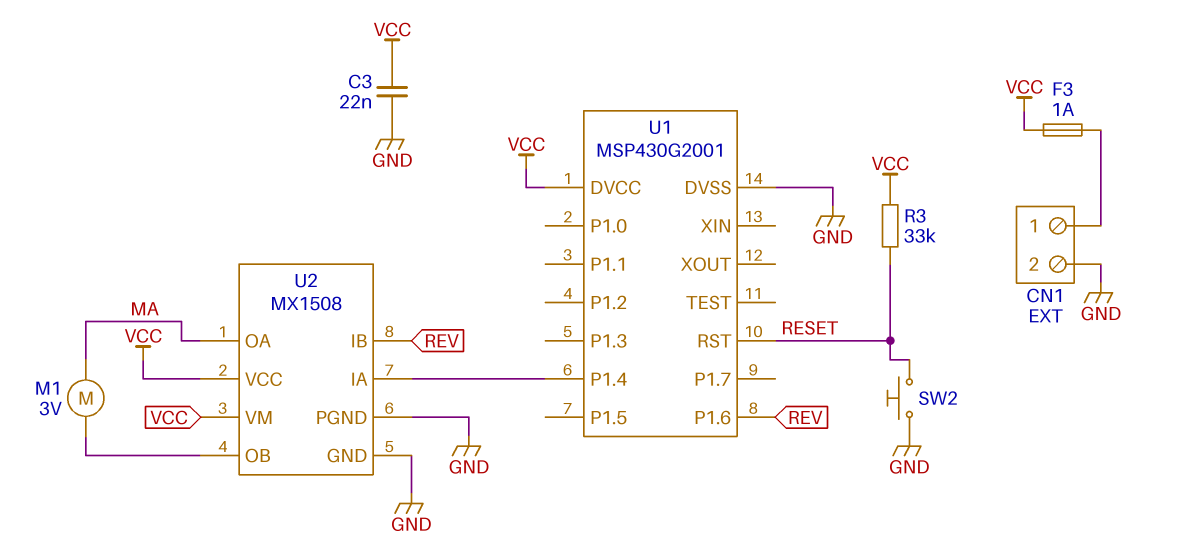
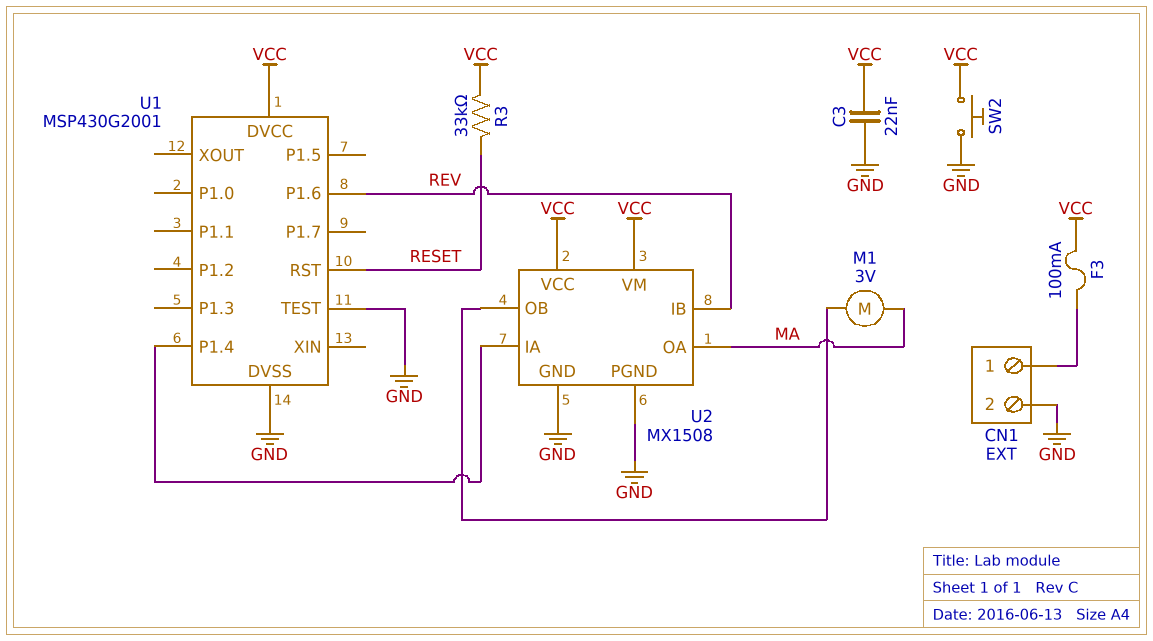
F3: 1A (CN1/1, VCC) -> 100mA (CN1/1, VCC)
SW2: button (GND, RESET) -> button (GND, VCC)
U1 pin TEST: none -> GND

